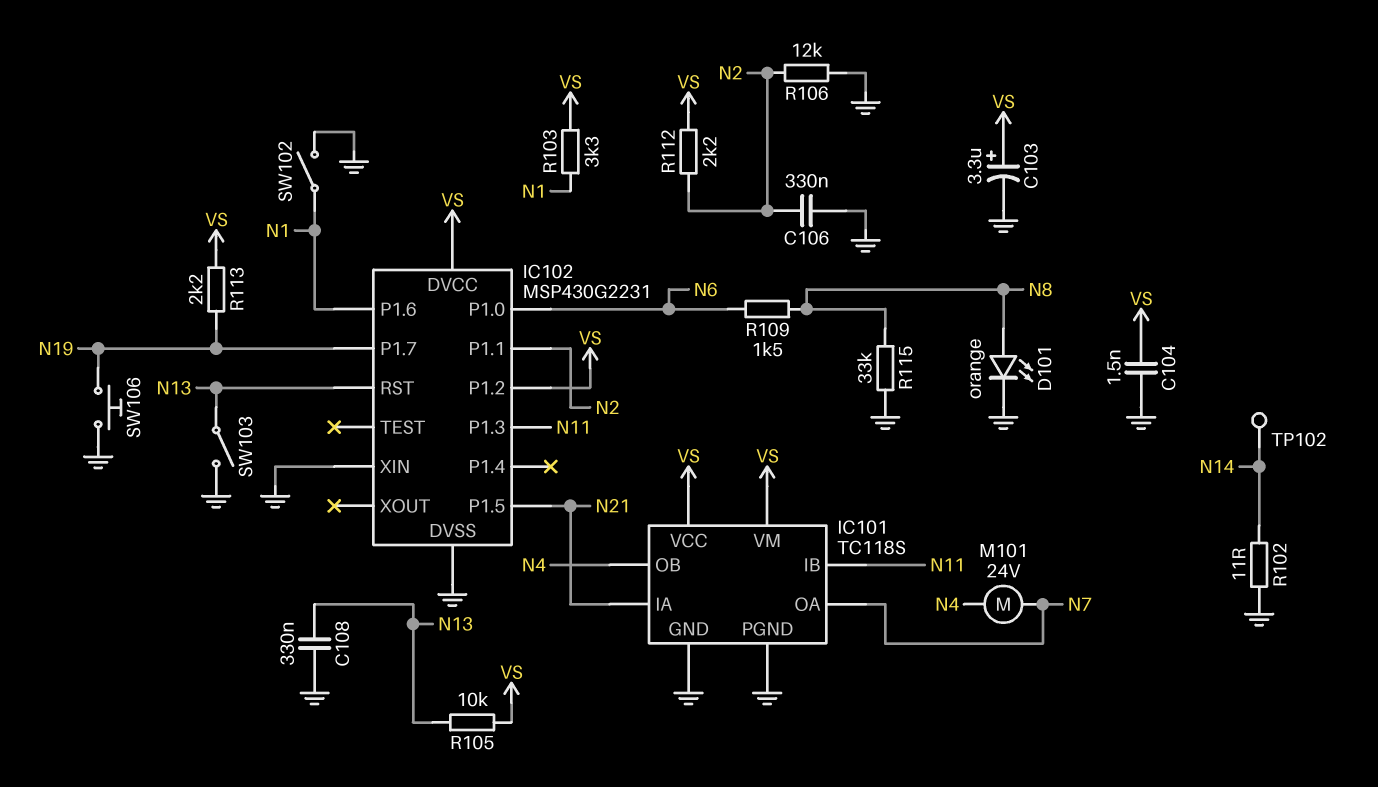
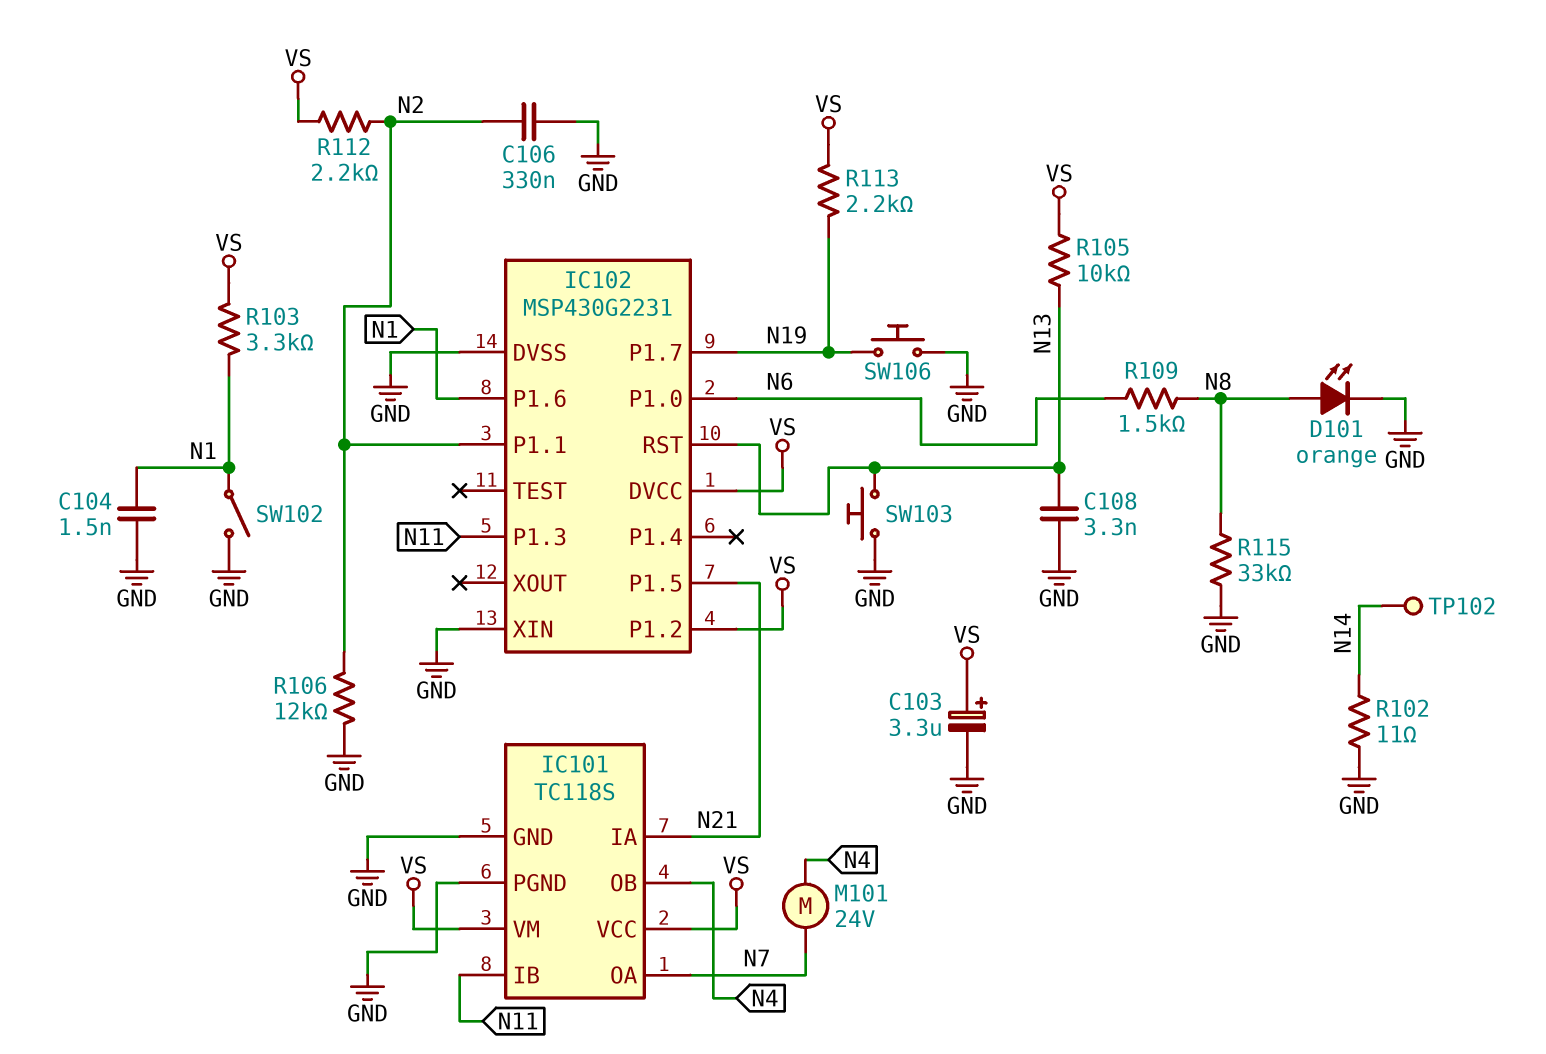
C104: 1.5nF (GND, VS) -> 1.5nF (GND, N1)
C108: 330nF (GND, N13) -> 3.3nF (GND, N13)
SW103: switch (GND, N13) -> button (GND, N13)

